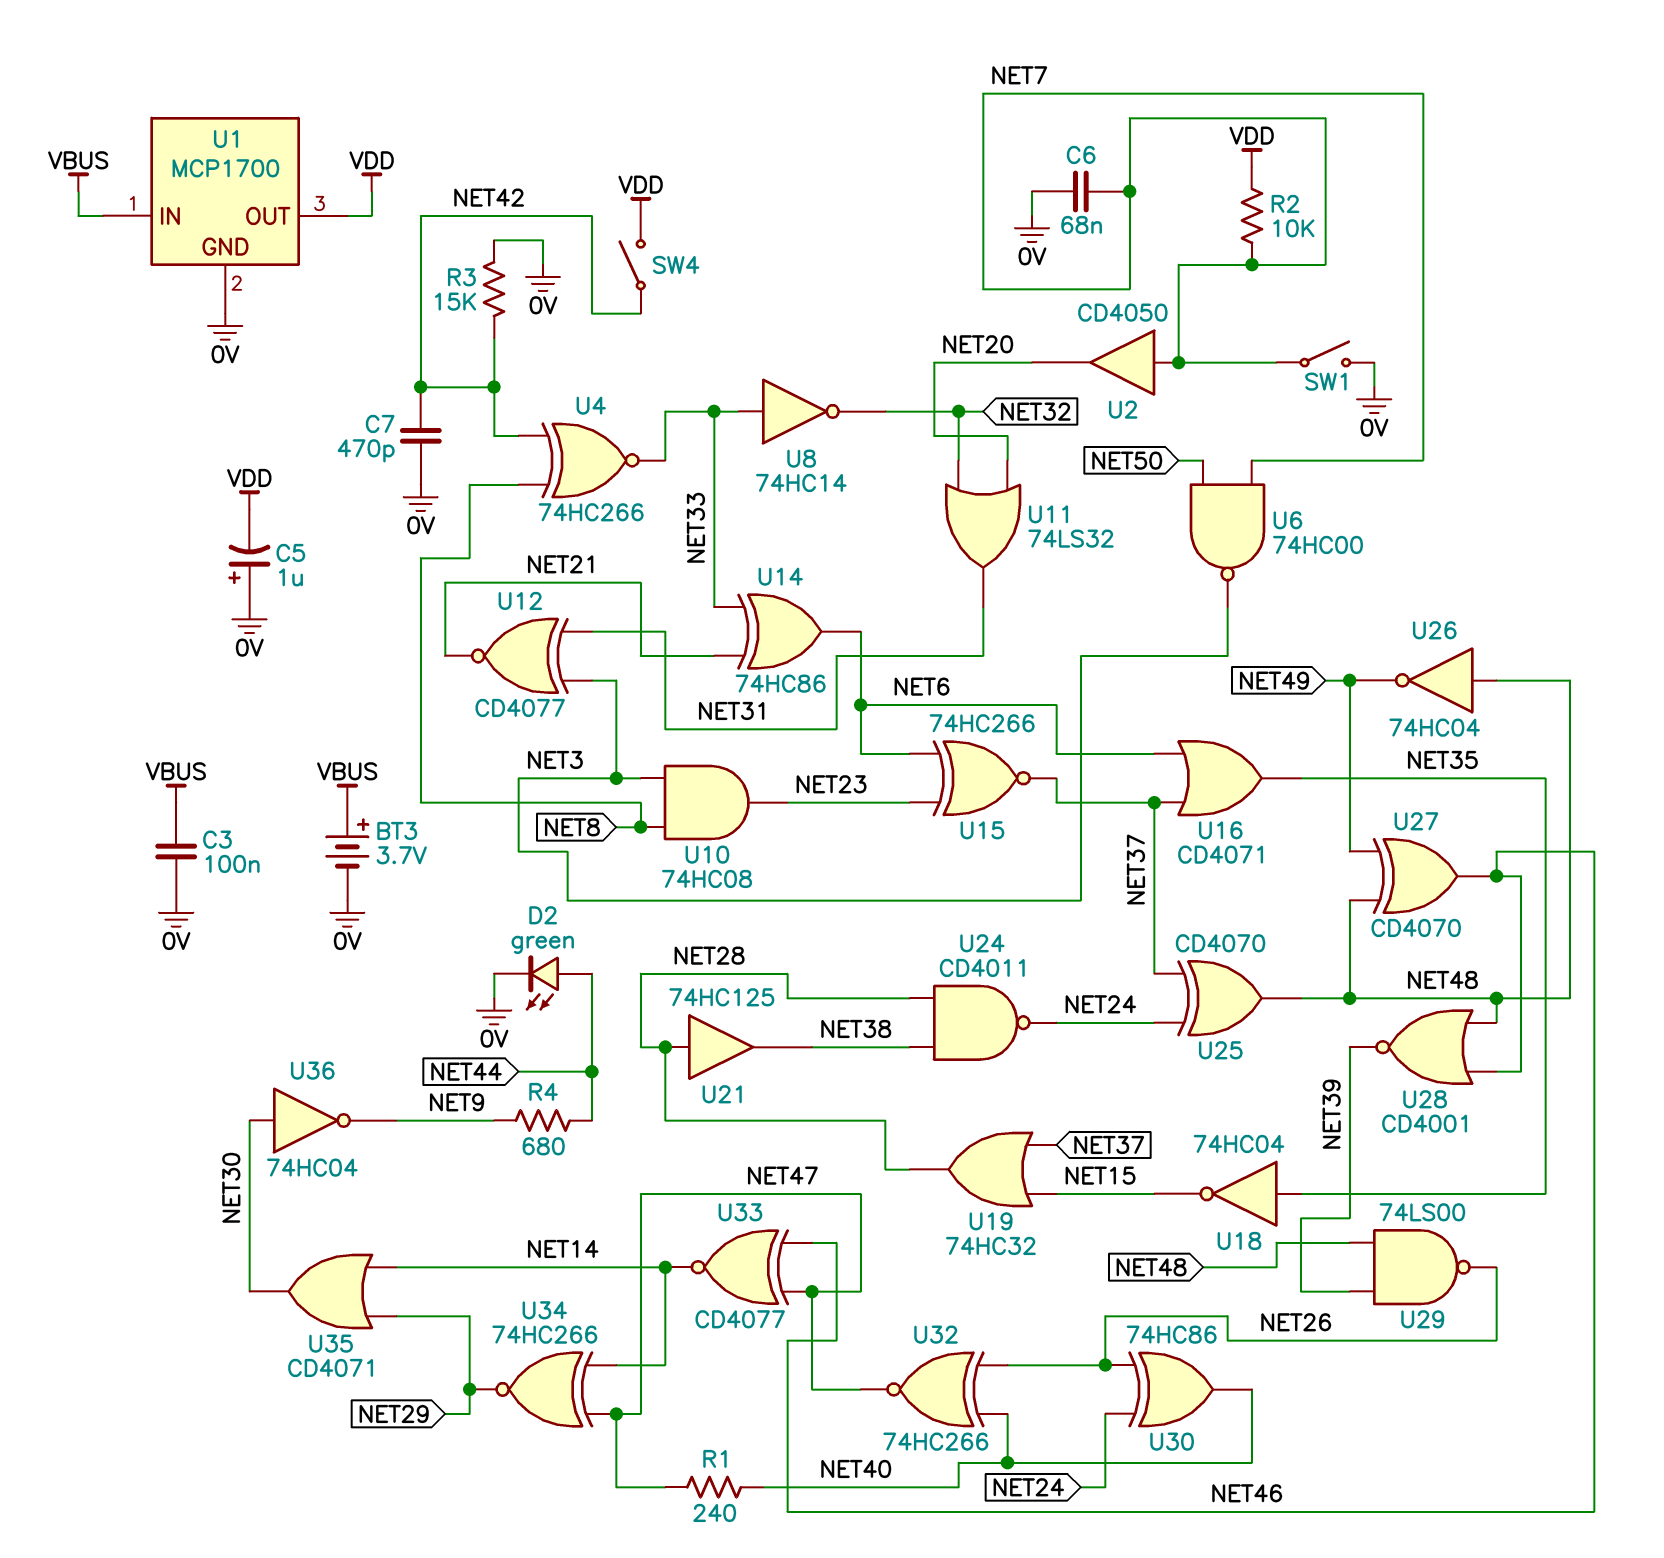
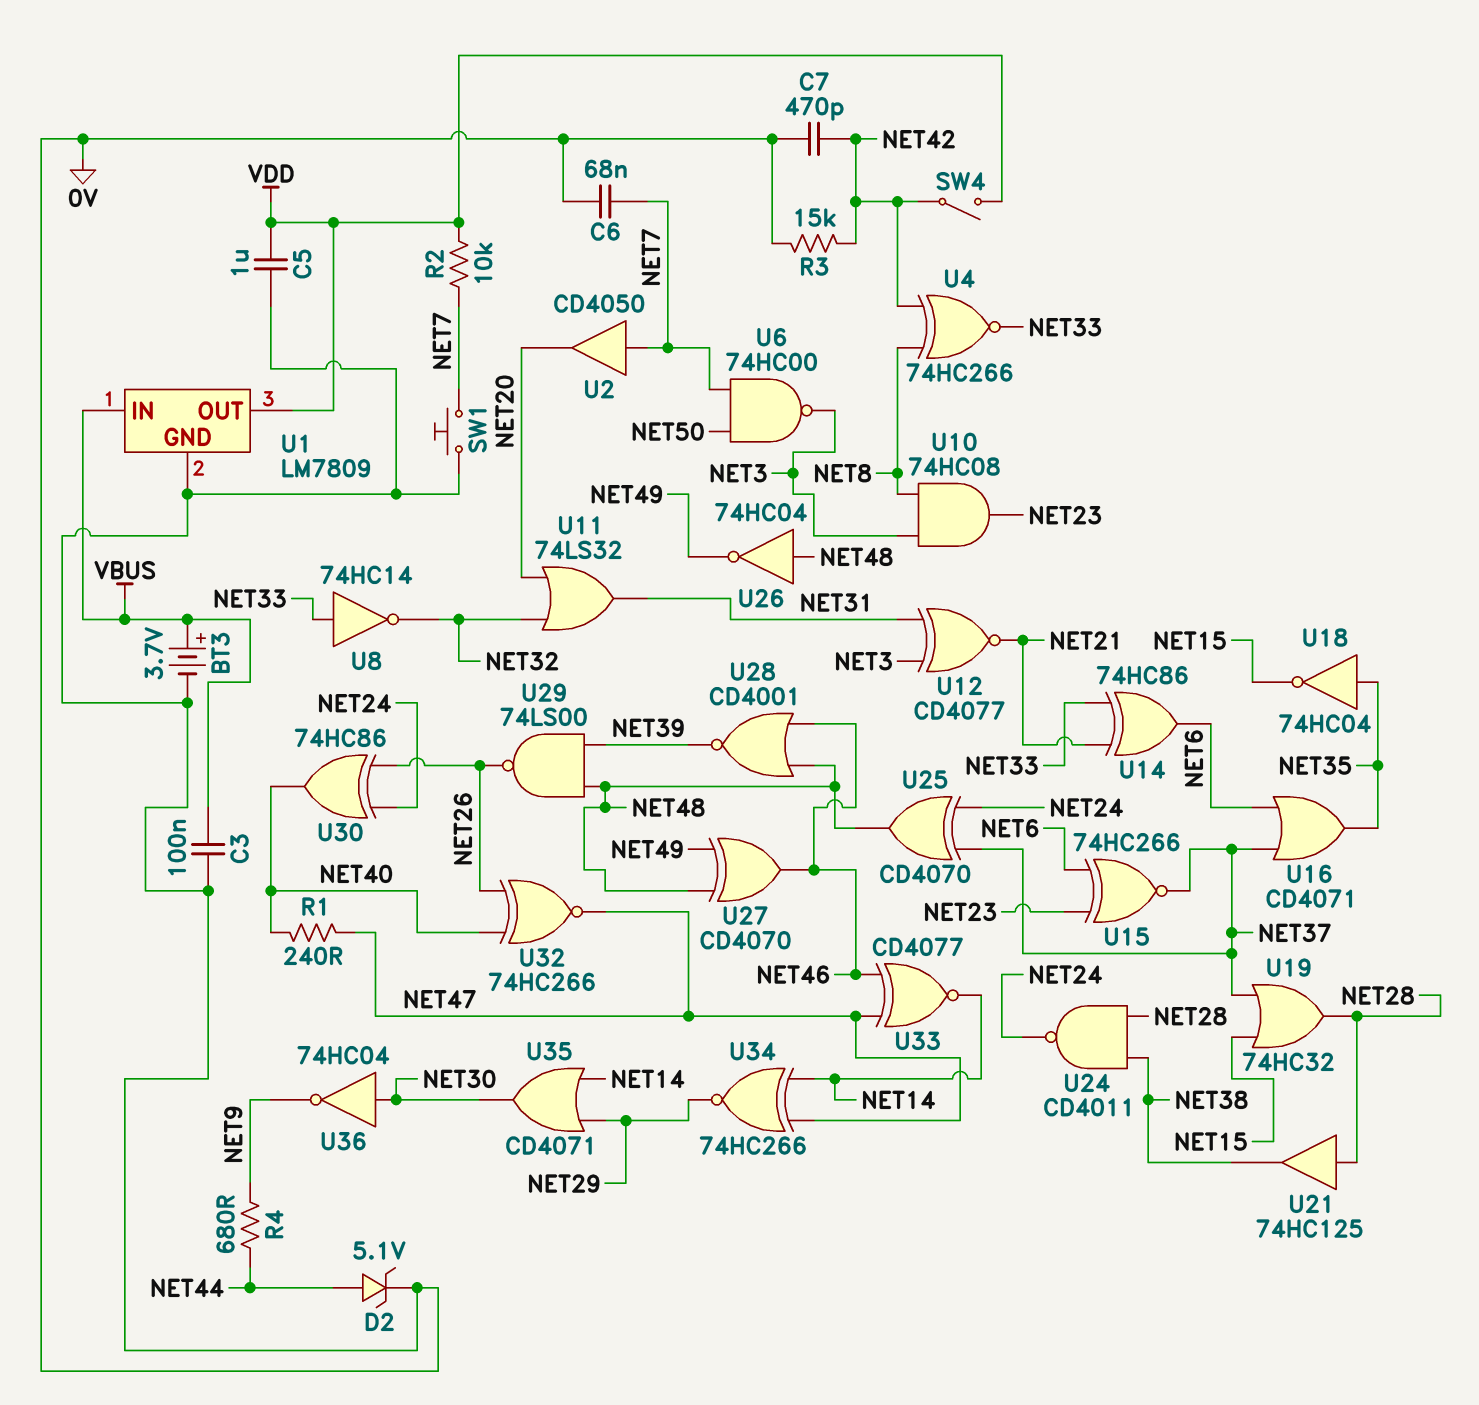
C5: 1uF (plus 0V, minus VDD) -> 1uF (0V, VDD)
D2: LED green (A NET44, K 0V) -> zener 5.1V (A NET44, K 0V)
SW1: switch (0V, NET7) -> button (0V, NET7)
U1: MCP1700 -> LM7809

